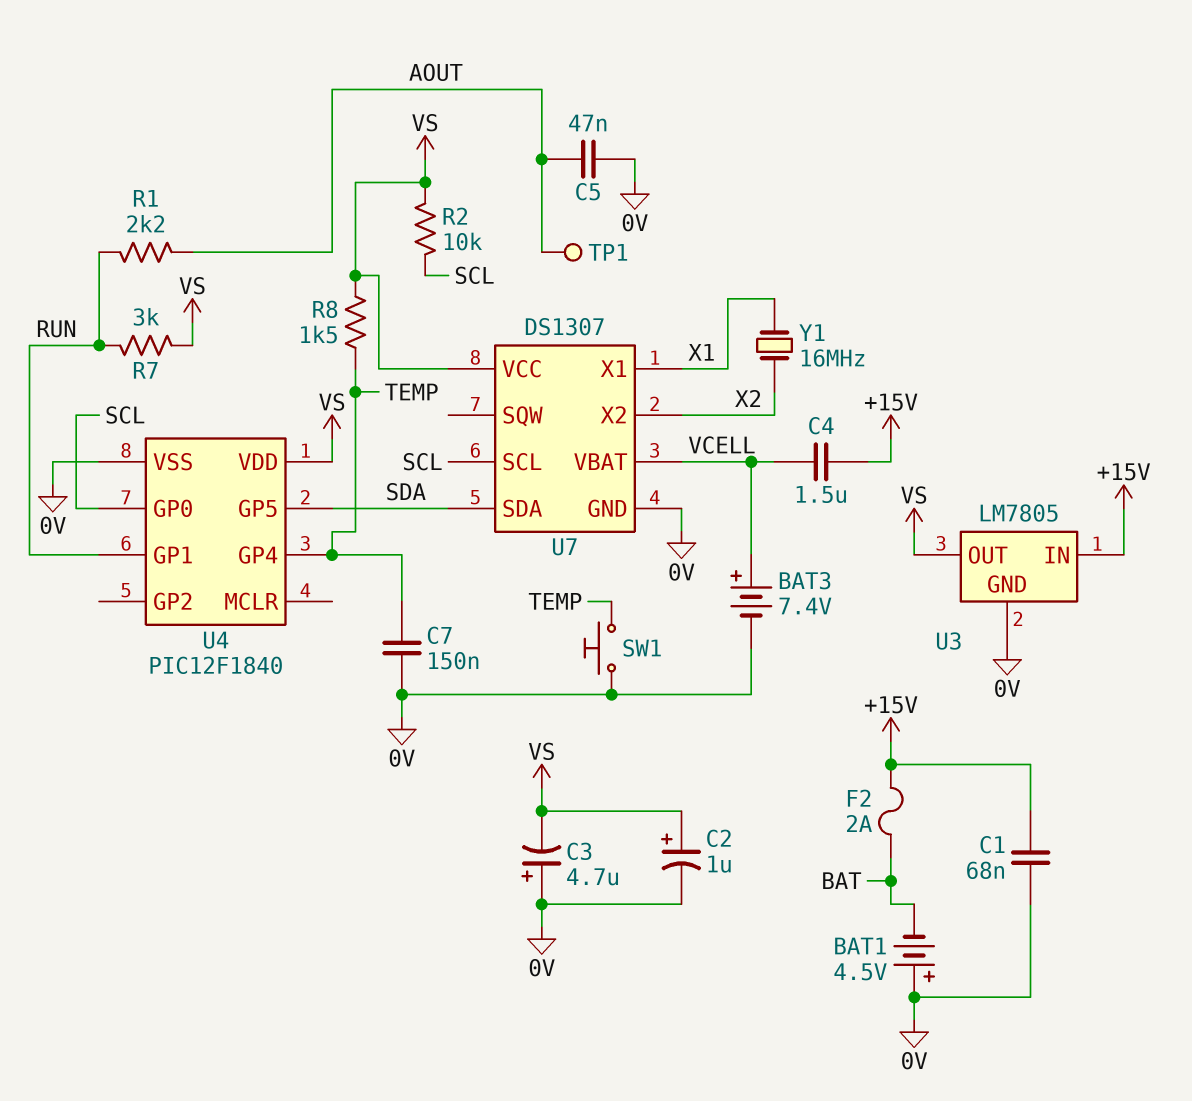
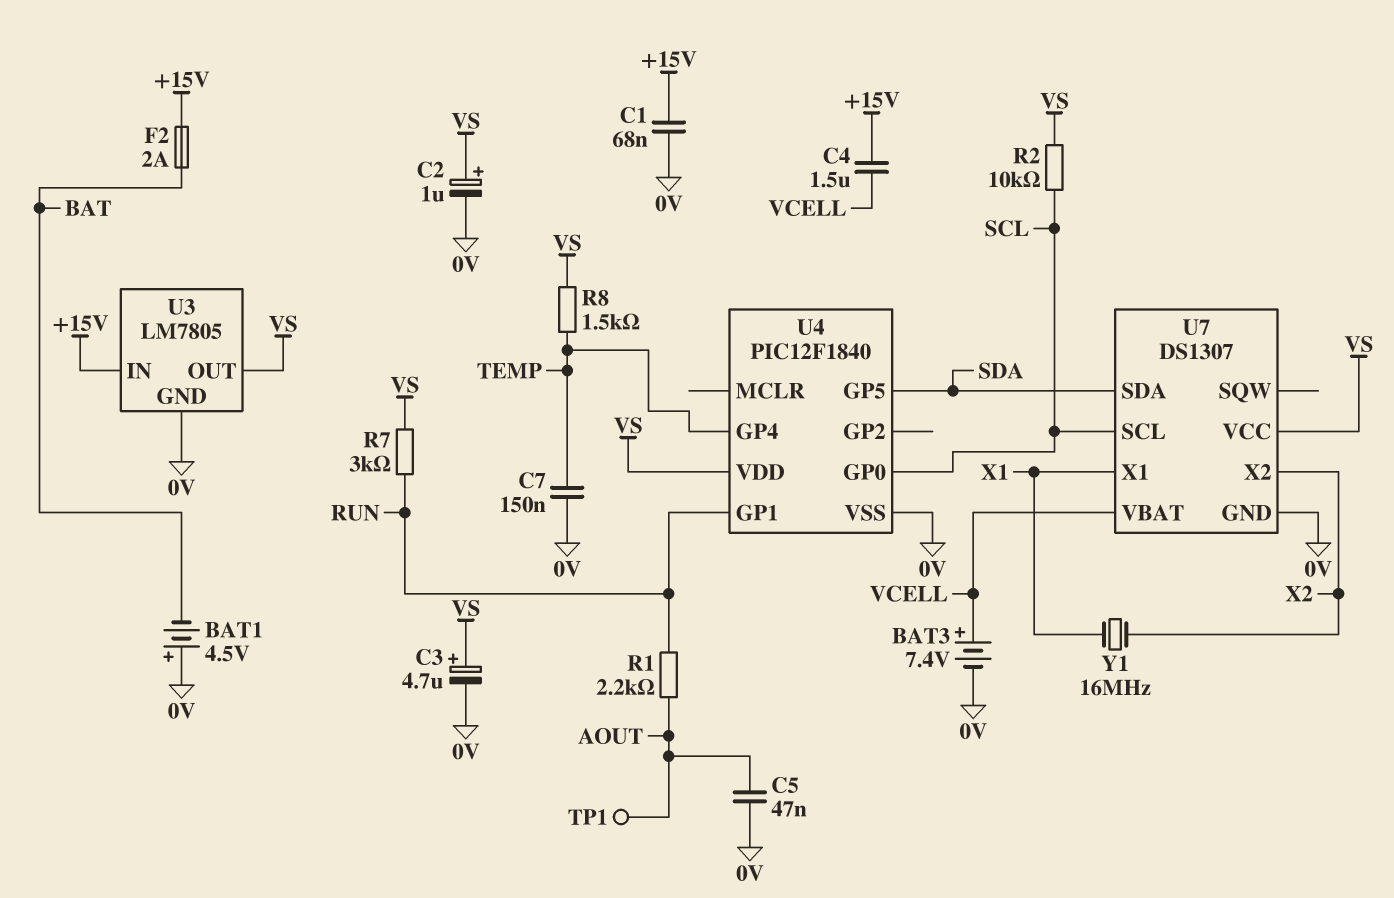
C3: 4.7uF (plus 0V, minus VS) -> 4.7uF (plus VS, minus 0V)
SW1: button (0V, TEMP) -> none

